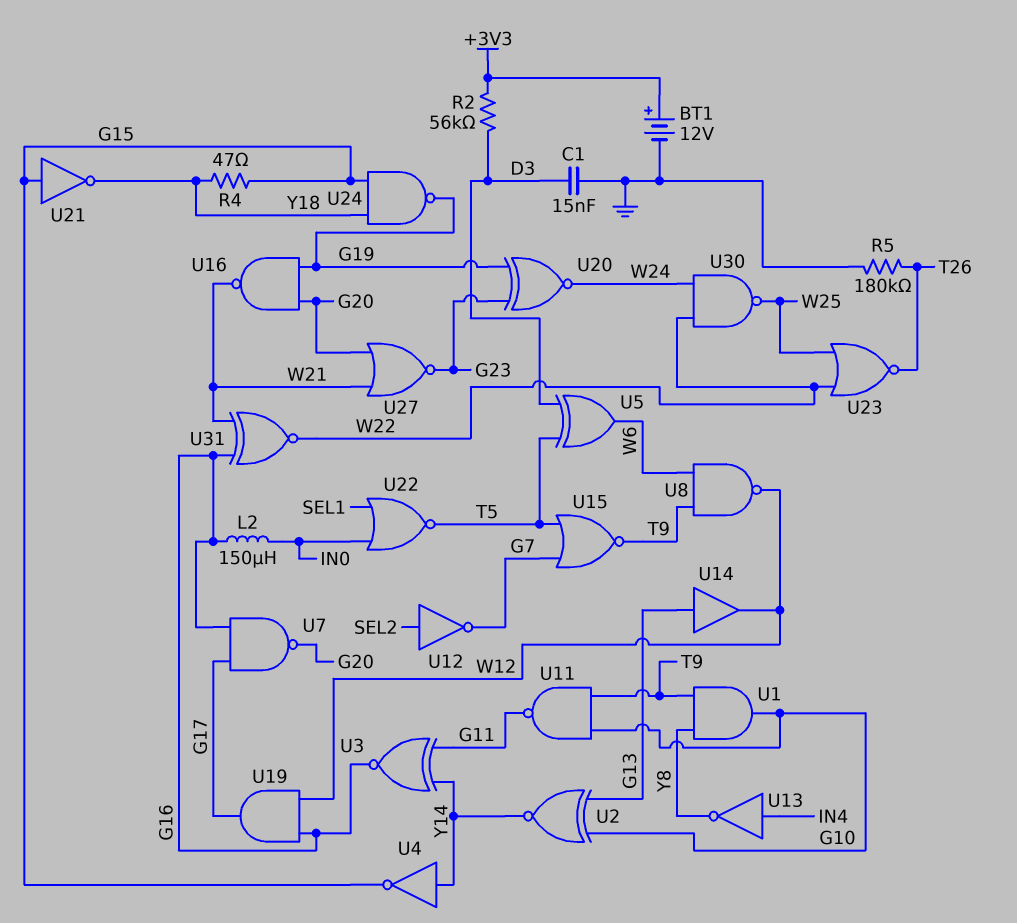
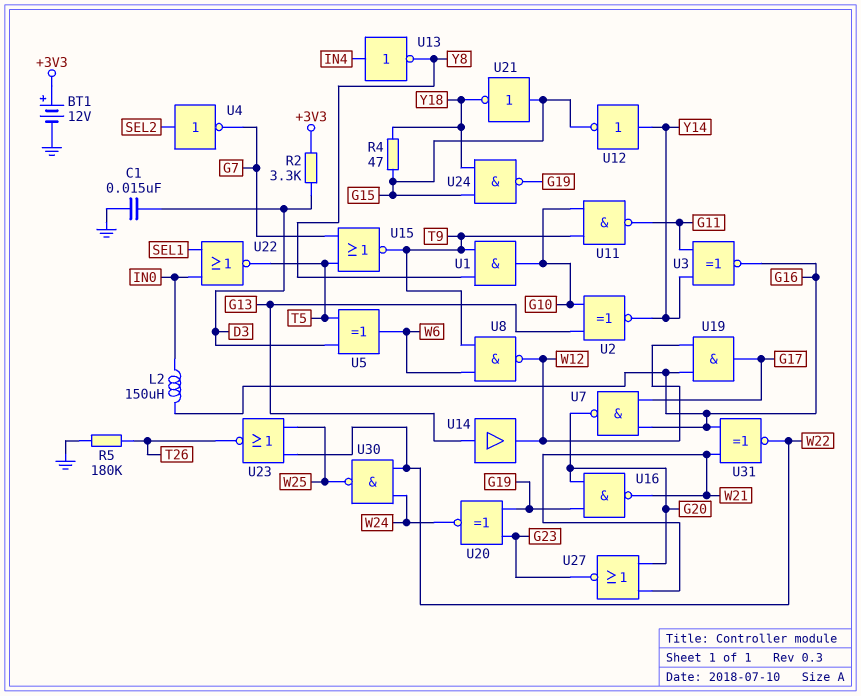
R2: 56k (+3V3, D3) -> 3.3k (+3V3, D3)
U4: NOT (in Y14, out G15) -> NOT (in SEL2, out G7)
U12: NOT (in SEL2, out G7) -> NOT (in Y14, out G15)

